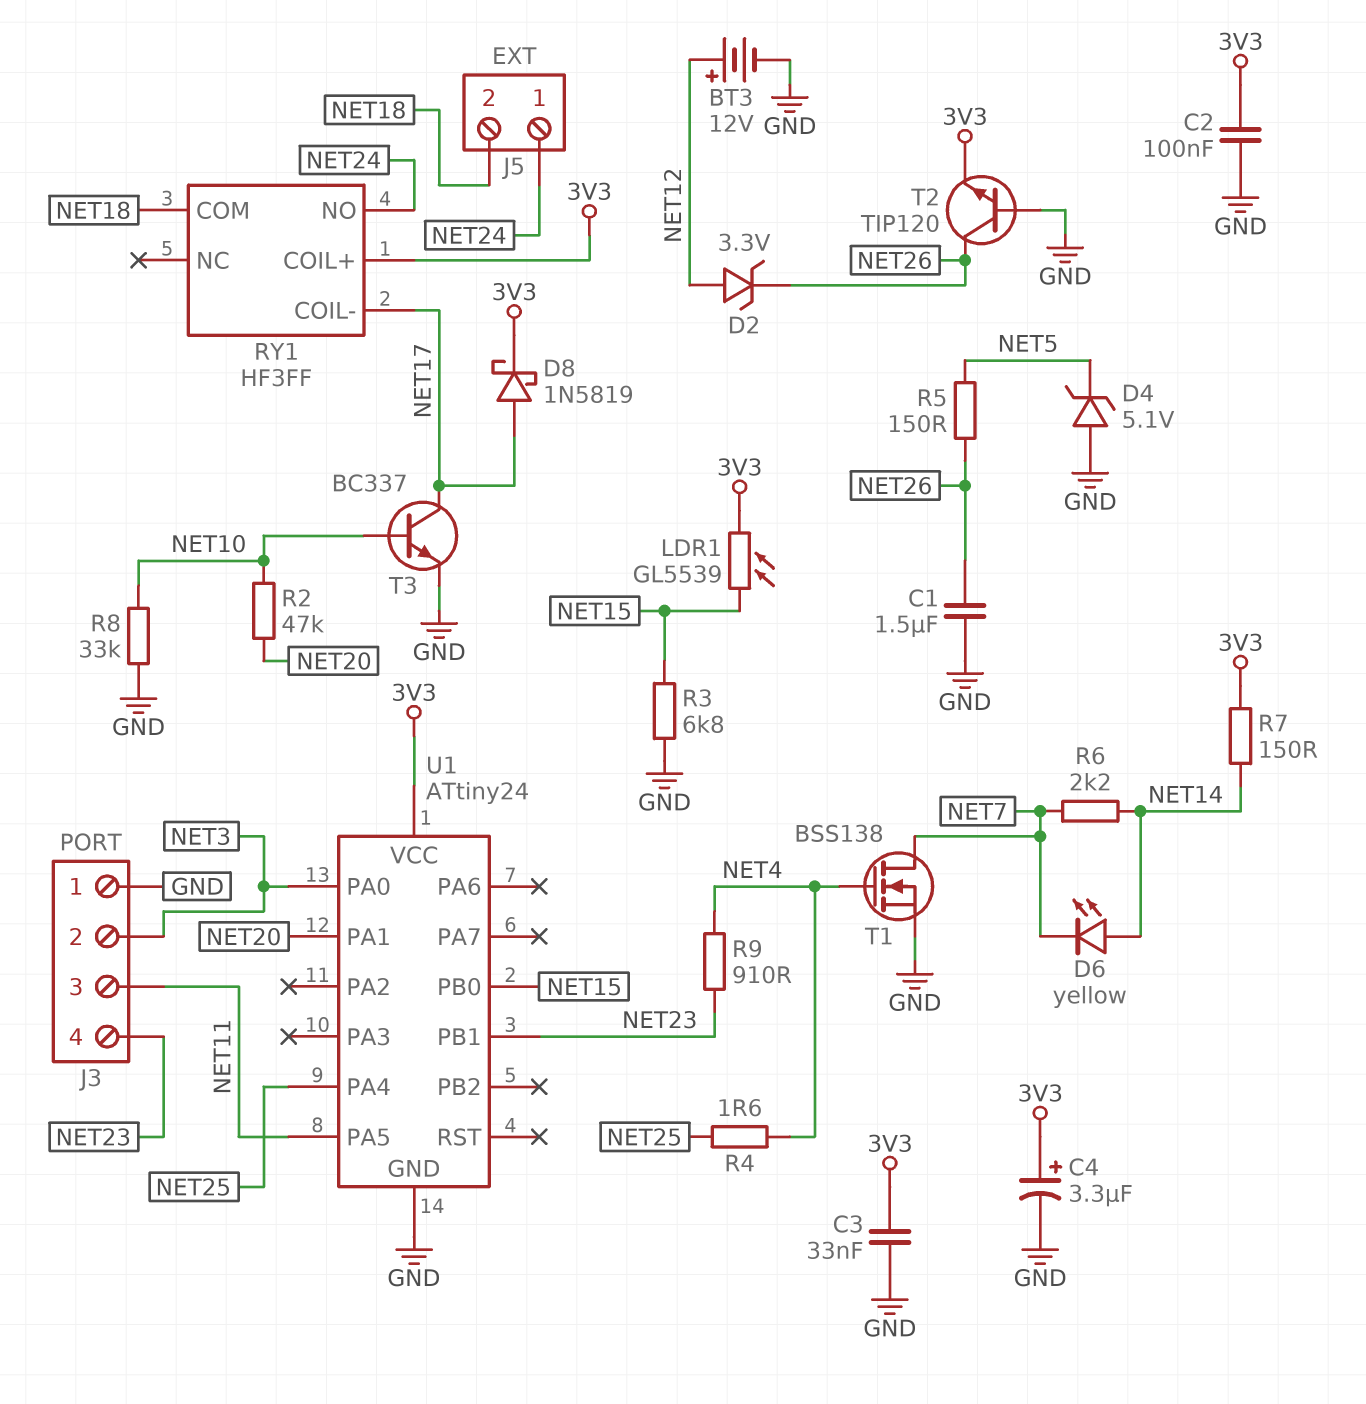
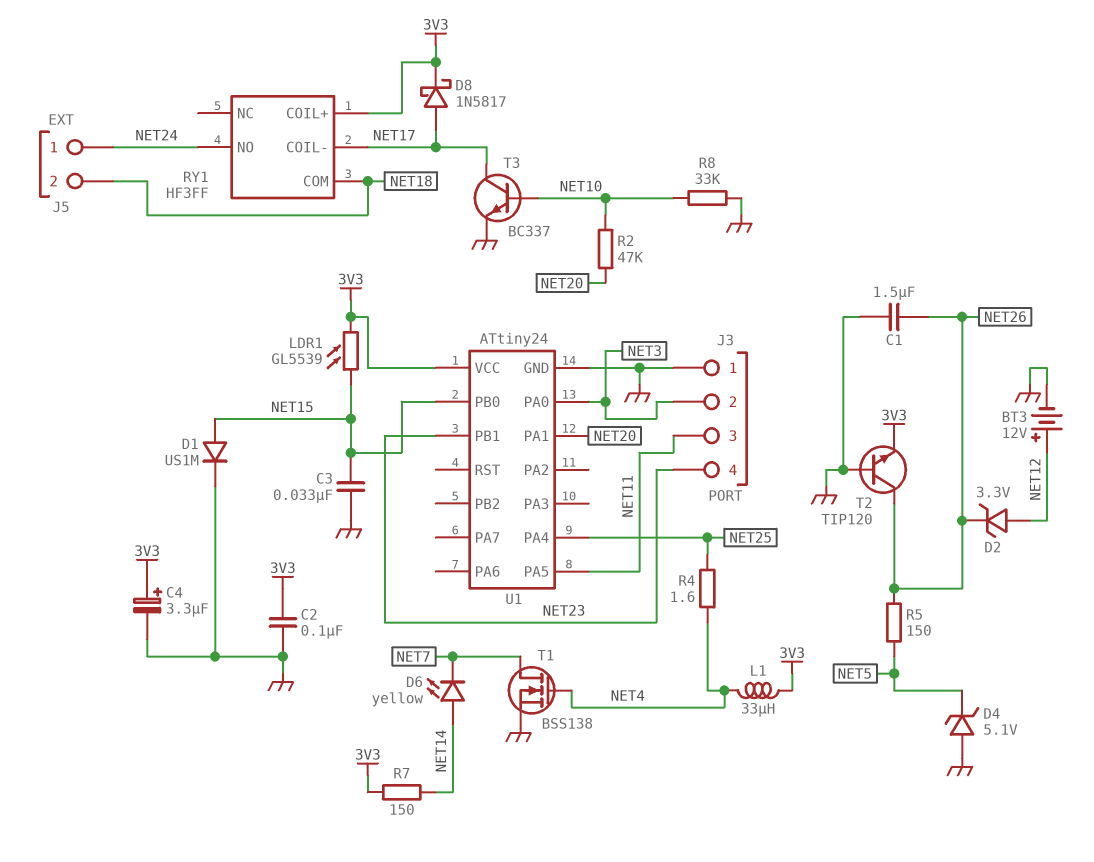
C3: 33nF (3V3, GND) -> 33nF (GND, NET15)
D1: none -> diode US1M (A NET15, K GND)
D8: schottky 1N5819 (A NET17, K 3V3) -> schottky 1N5817 (A NET17, K 3V3)
L1: none -> 33uH (3V3, NET4)
R3: 6.8k (GND, NET15) -> none
R6: 2.2k (NET7, NET14) -> none
R9: 910 (NET4, NET23) -> none

